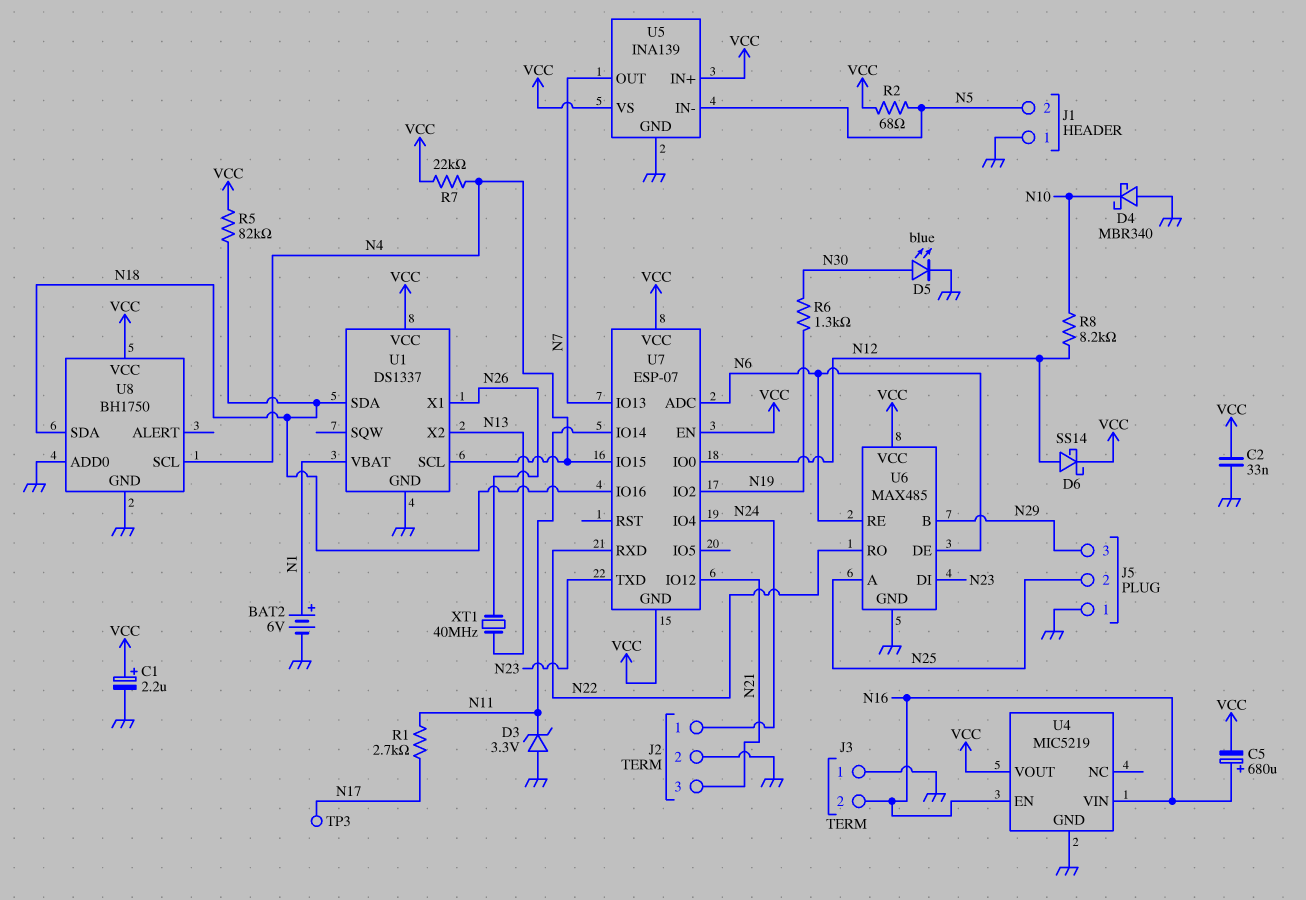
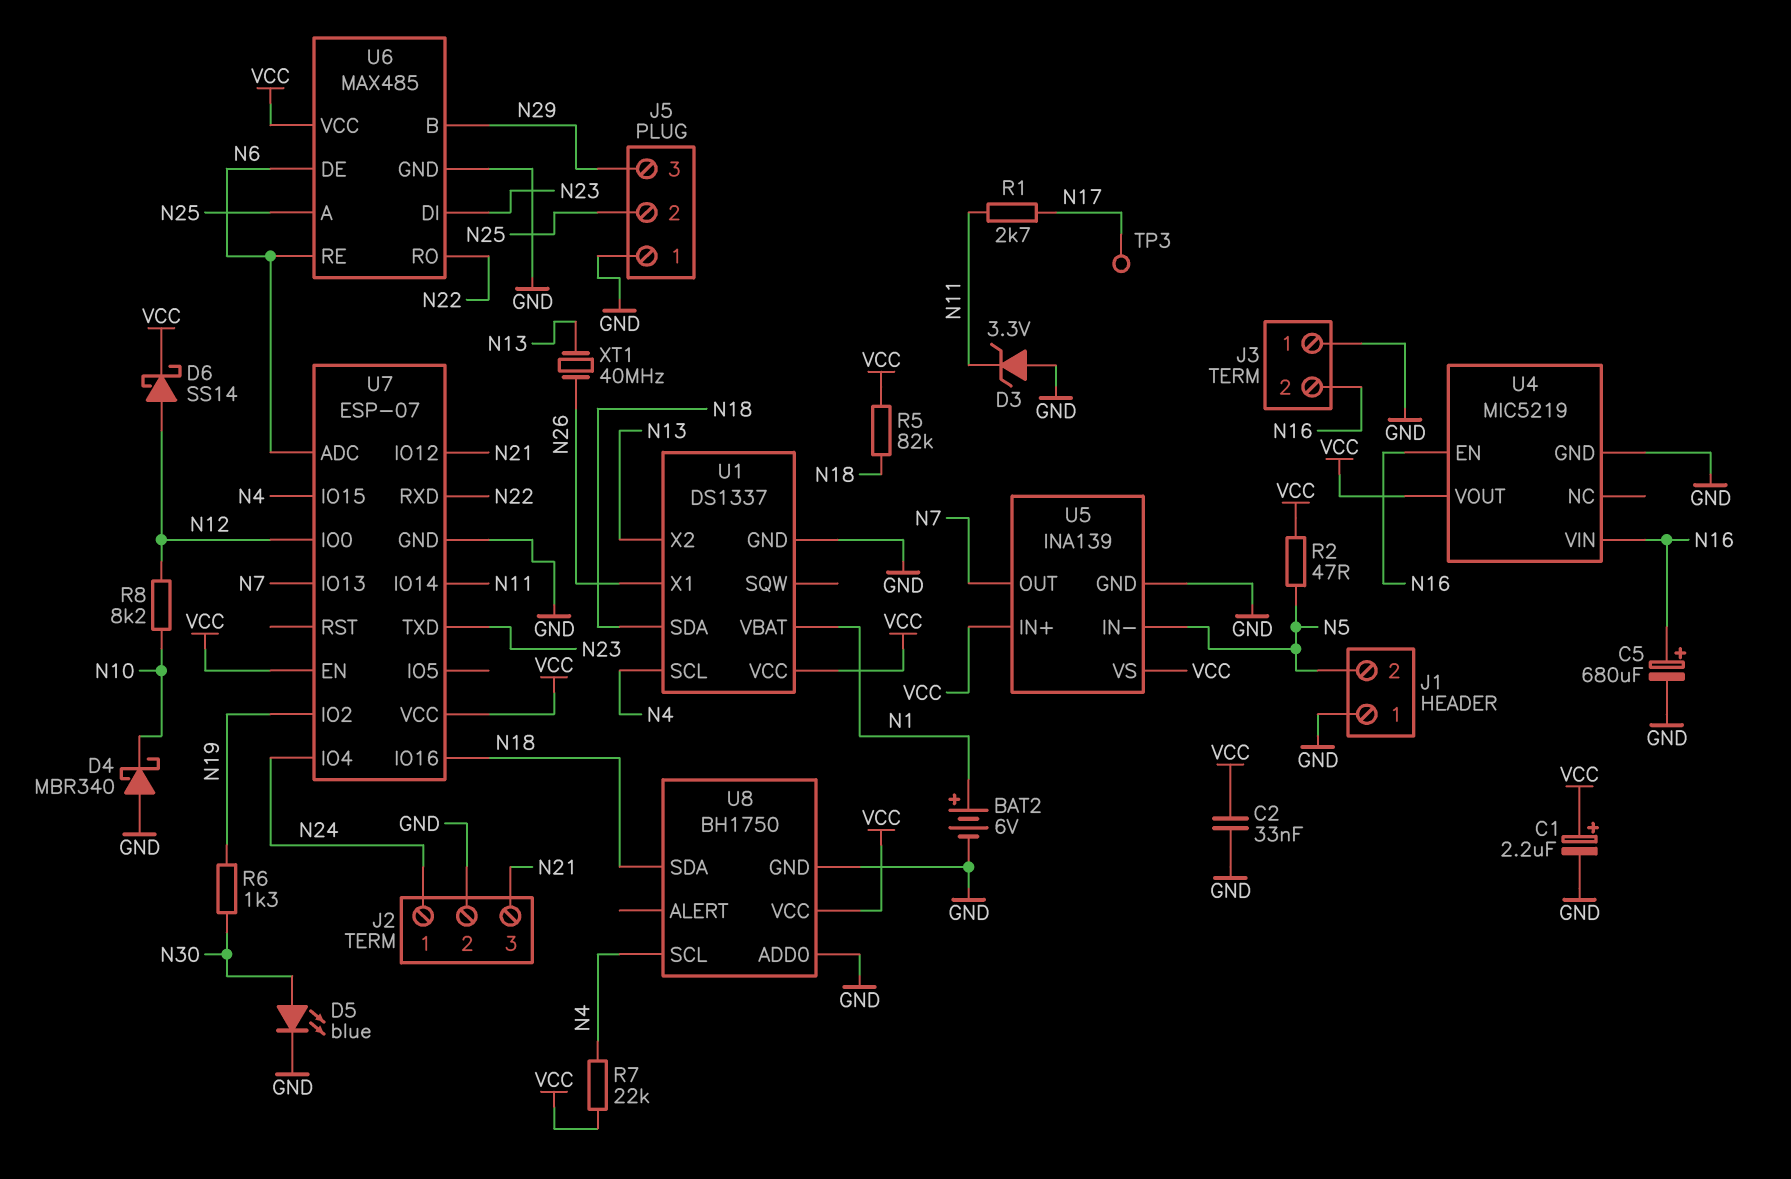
C5: 680uF (plus N16, minus VCC) -> 680uF (plus N16, minus GND)
R2: 68 (N5, VCC) -> 47 (N5, VCC)
U7 pin GND: VCC -> GND

